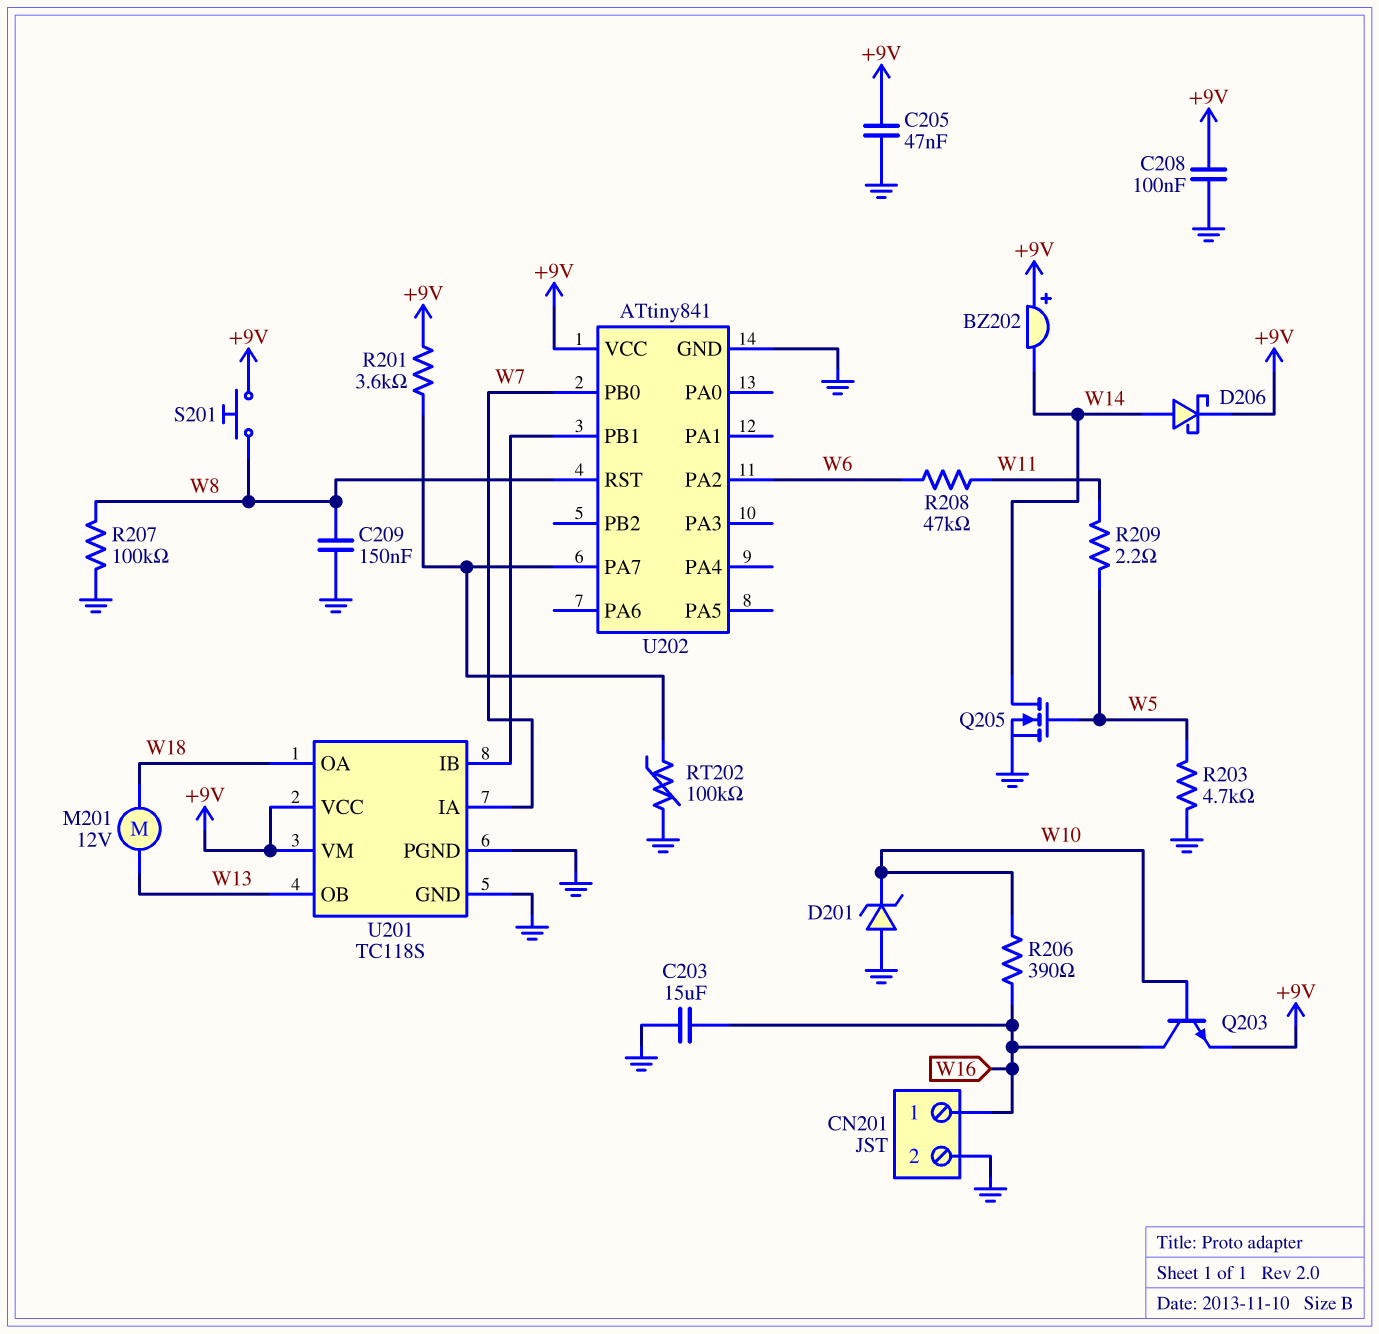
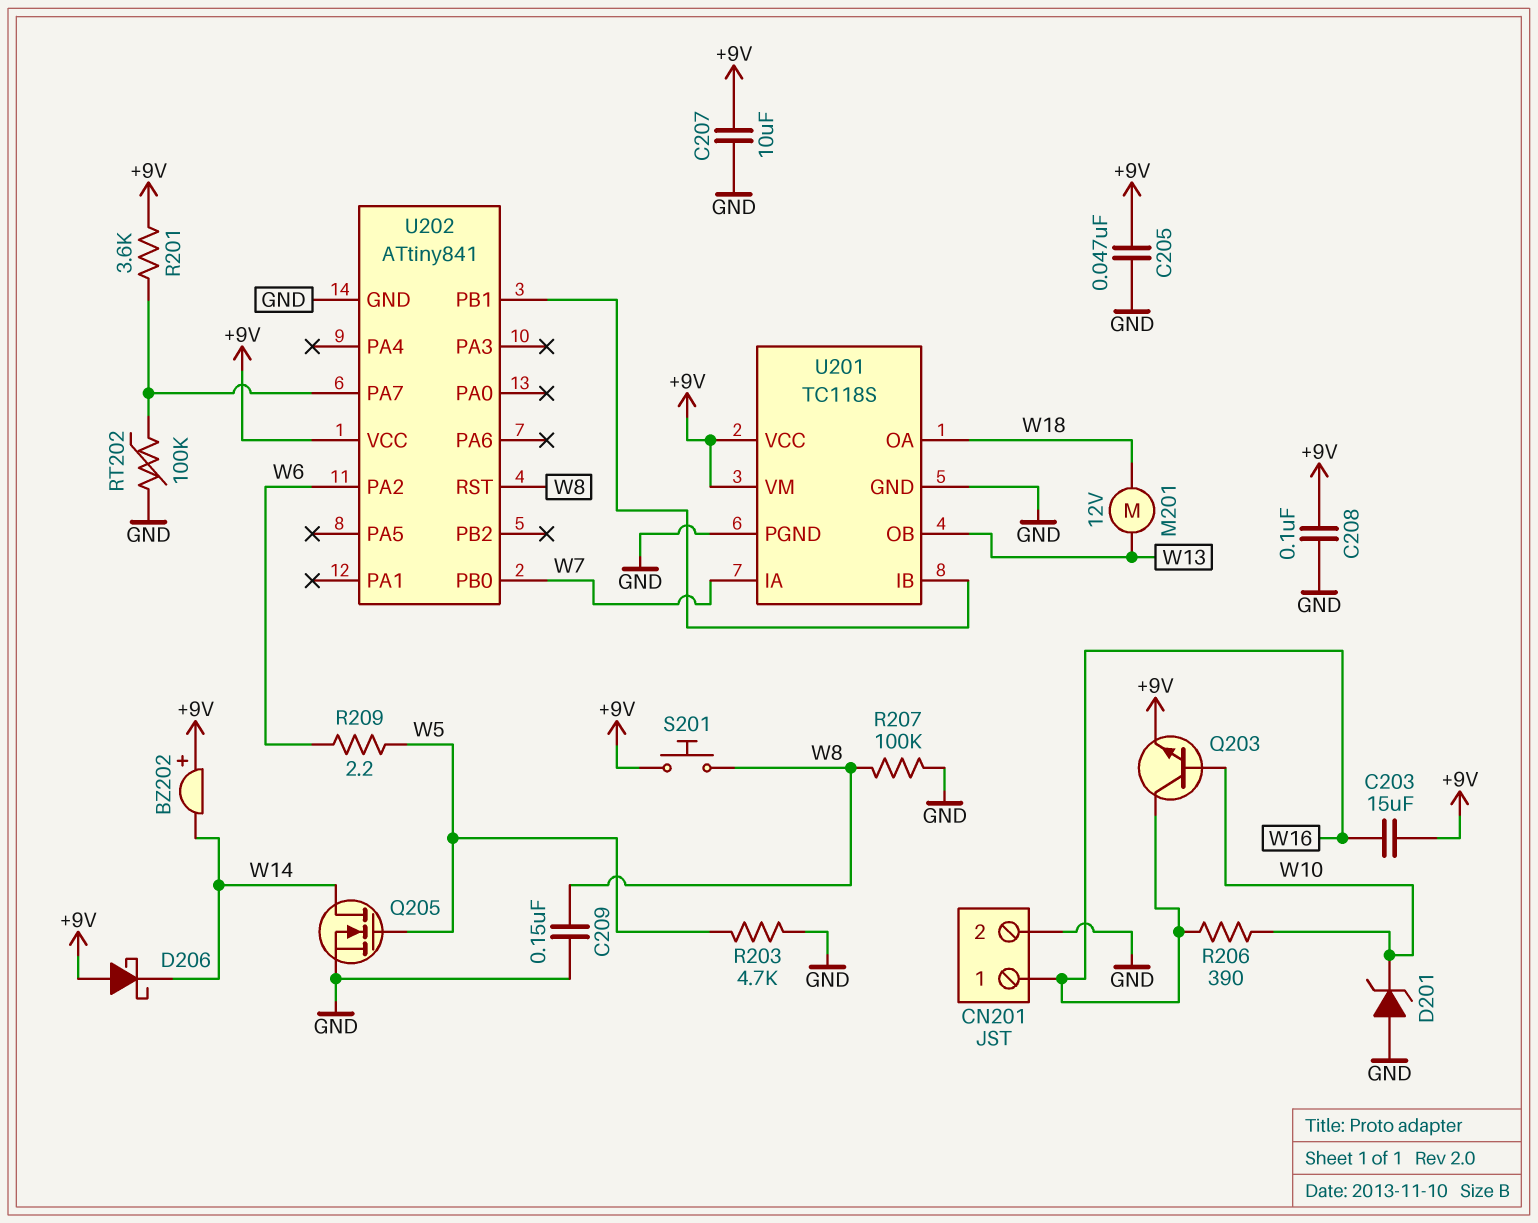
C203: 15uF (GND, W16) -> 15uF (+9V, W16)
C207: none -> 10uF (+9V, GND)
D206: schottky (A W14, K +9V) -> schottky (A +9V, K W14)
R208: 47k (W6, W11) -> none
R209: 2.2 (W5, W11) -> 2.2 (W5, W6)

